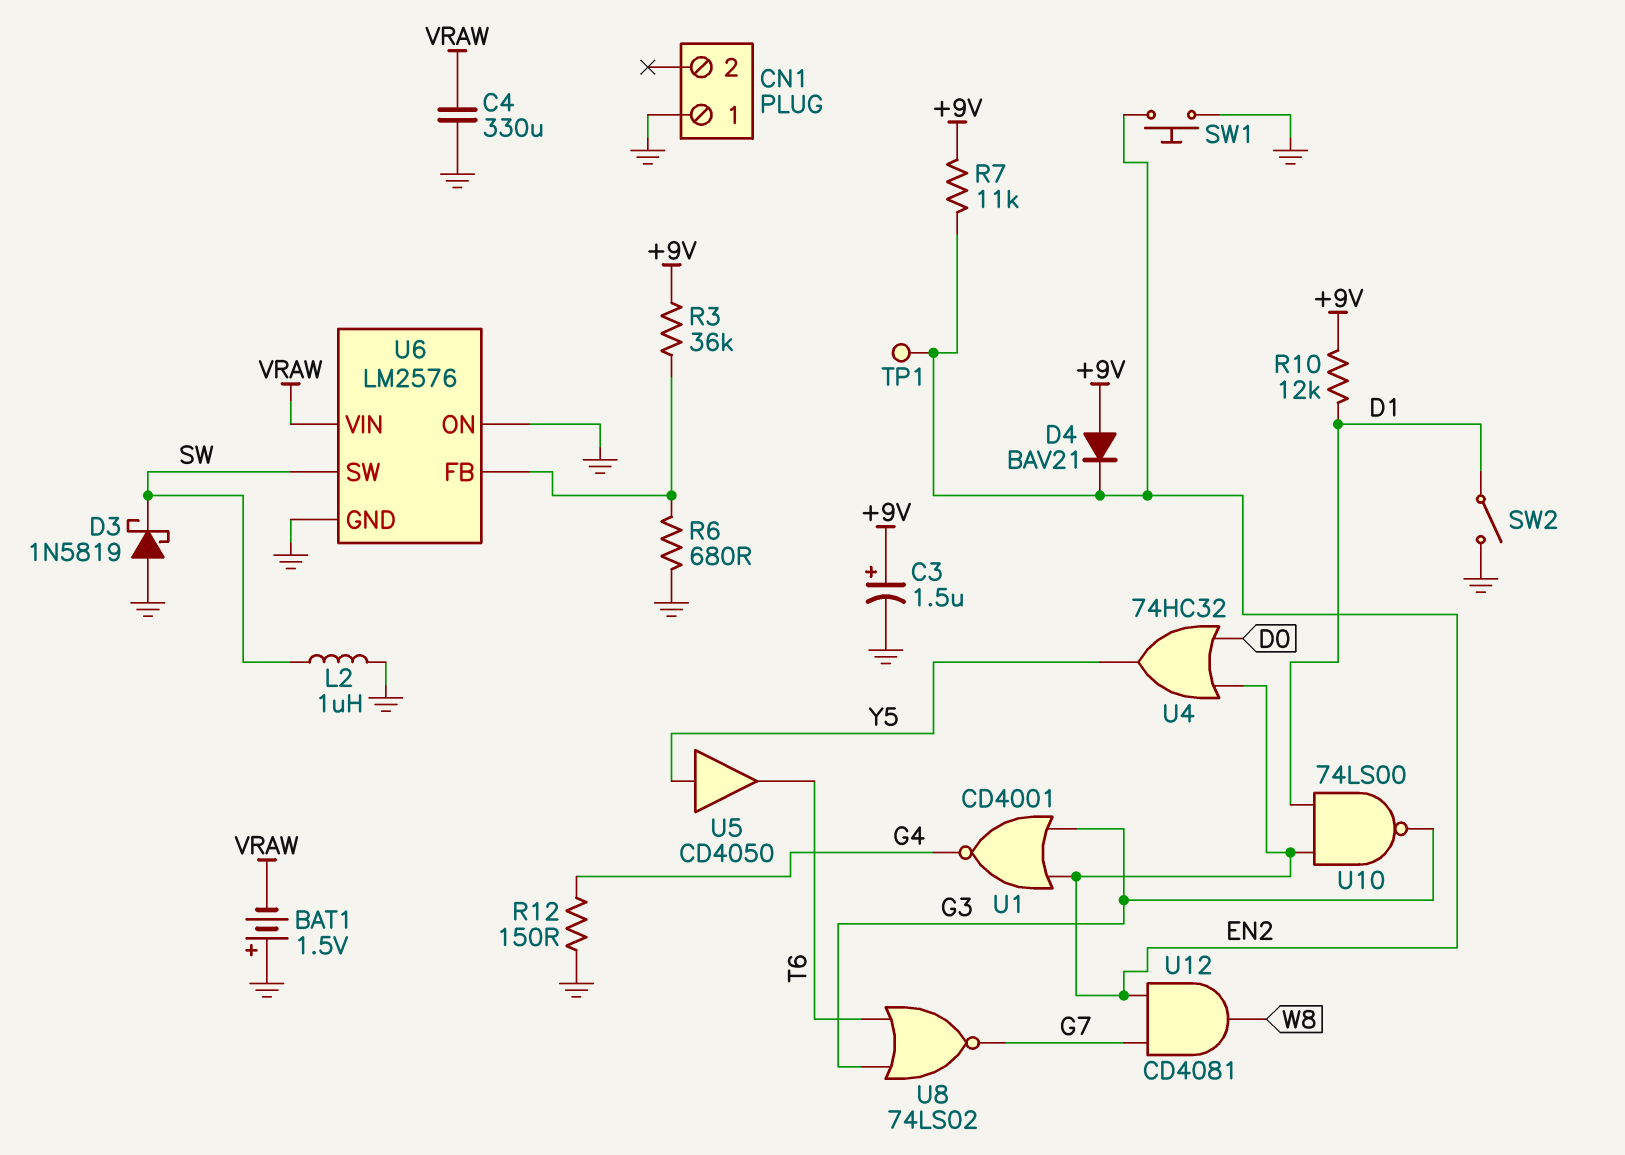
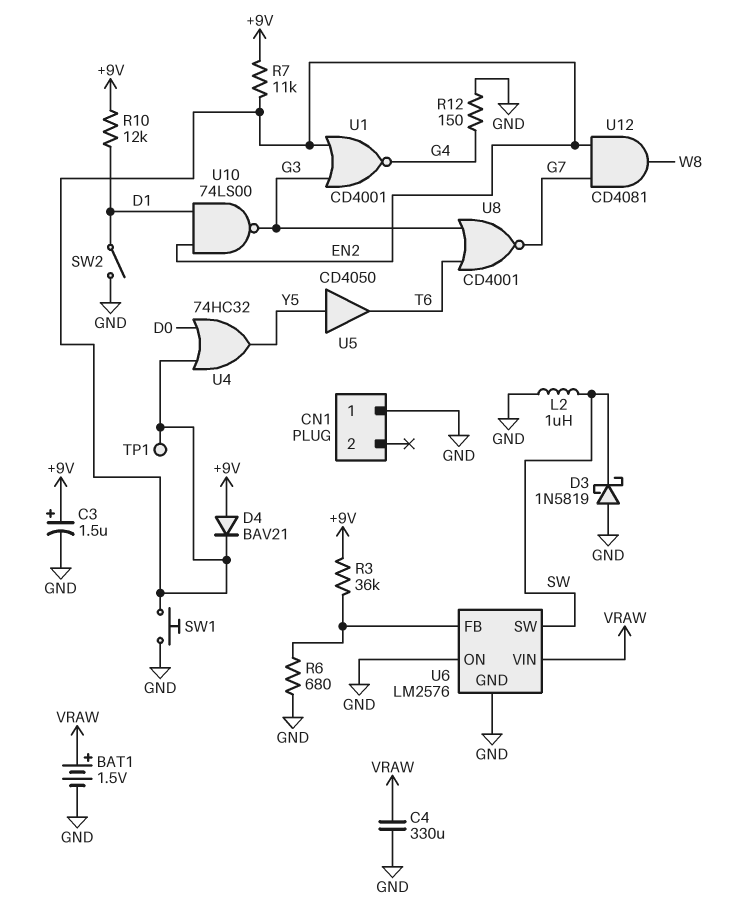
BAT1: 1.5V (plus GND, minus VRAW) -> 1.5V (plus VRAW, minus GND)
U8: NOR 74LS02 (in G3, in T6, out G7) -> NOR CD4001 (in G3, in T6, out G7)

